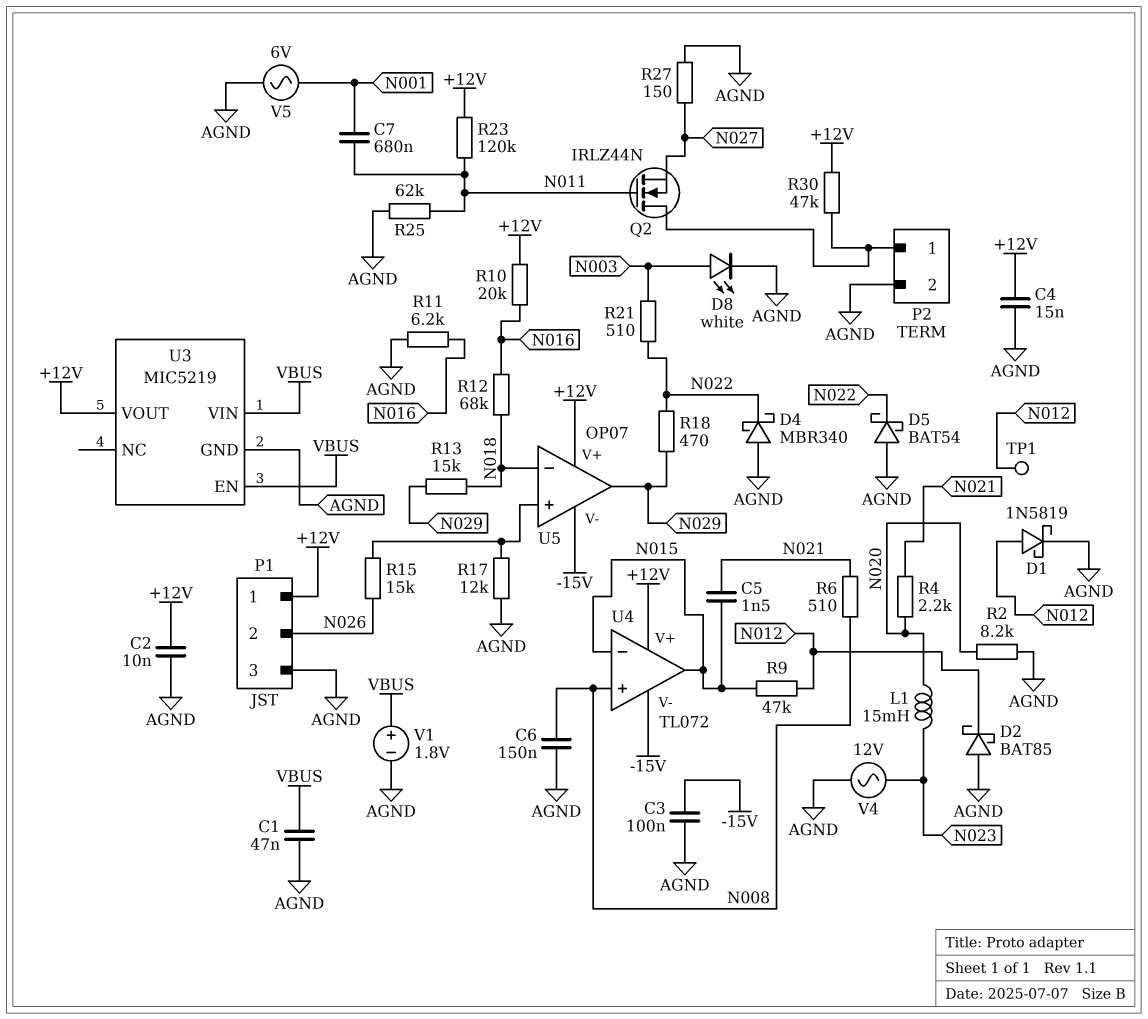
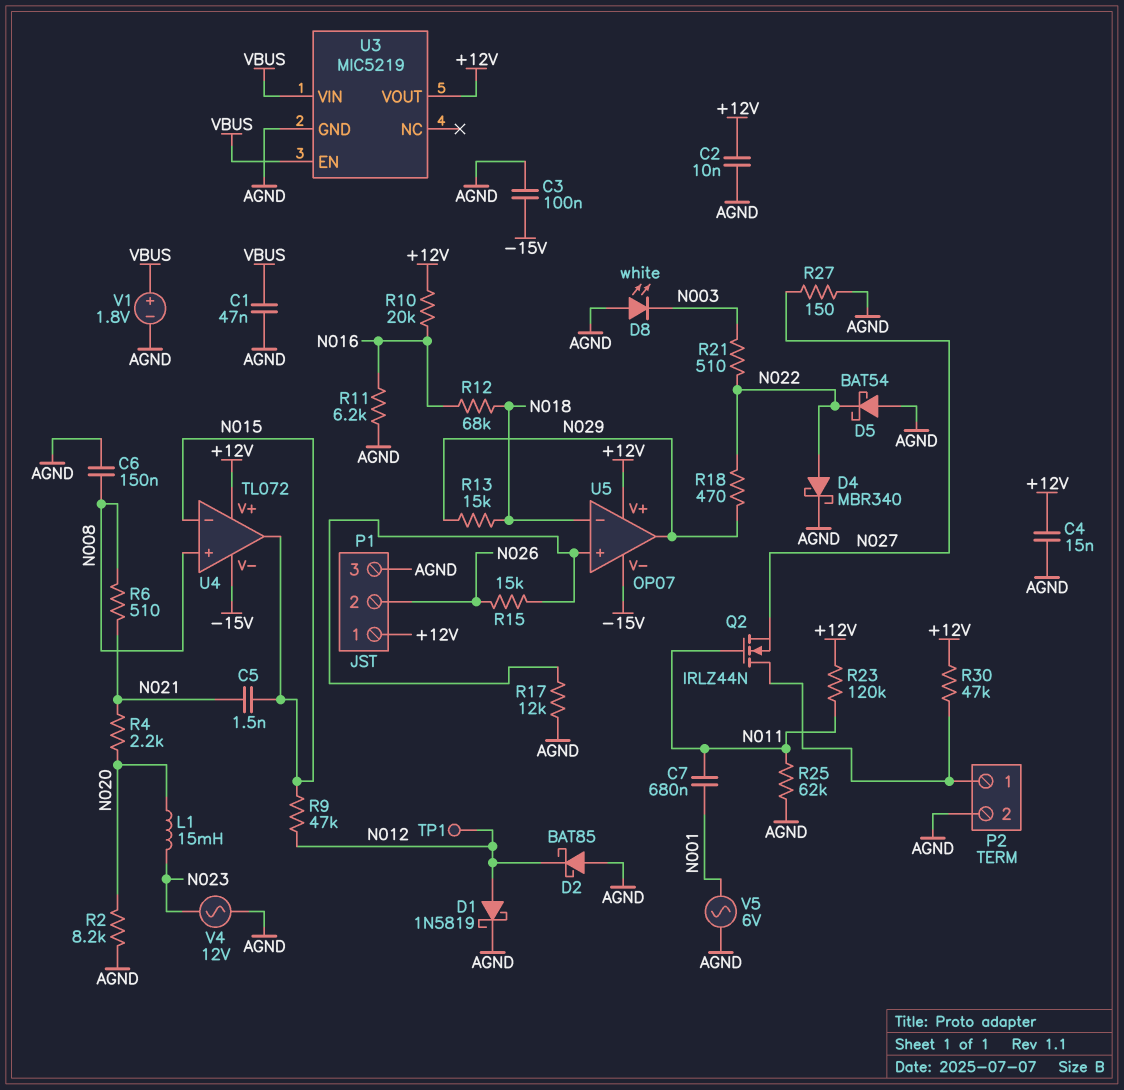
D4: schottky MBR340 (A AGND, K N022) -> schottky MBR340 (A N022, K AGND)
D8: LED white (A N003, K AGND) -> LED white (A AGND, K N003)

